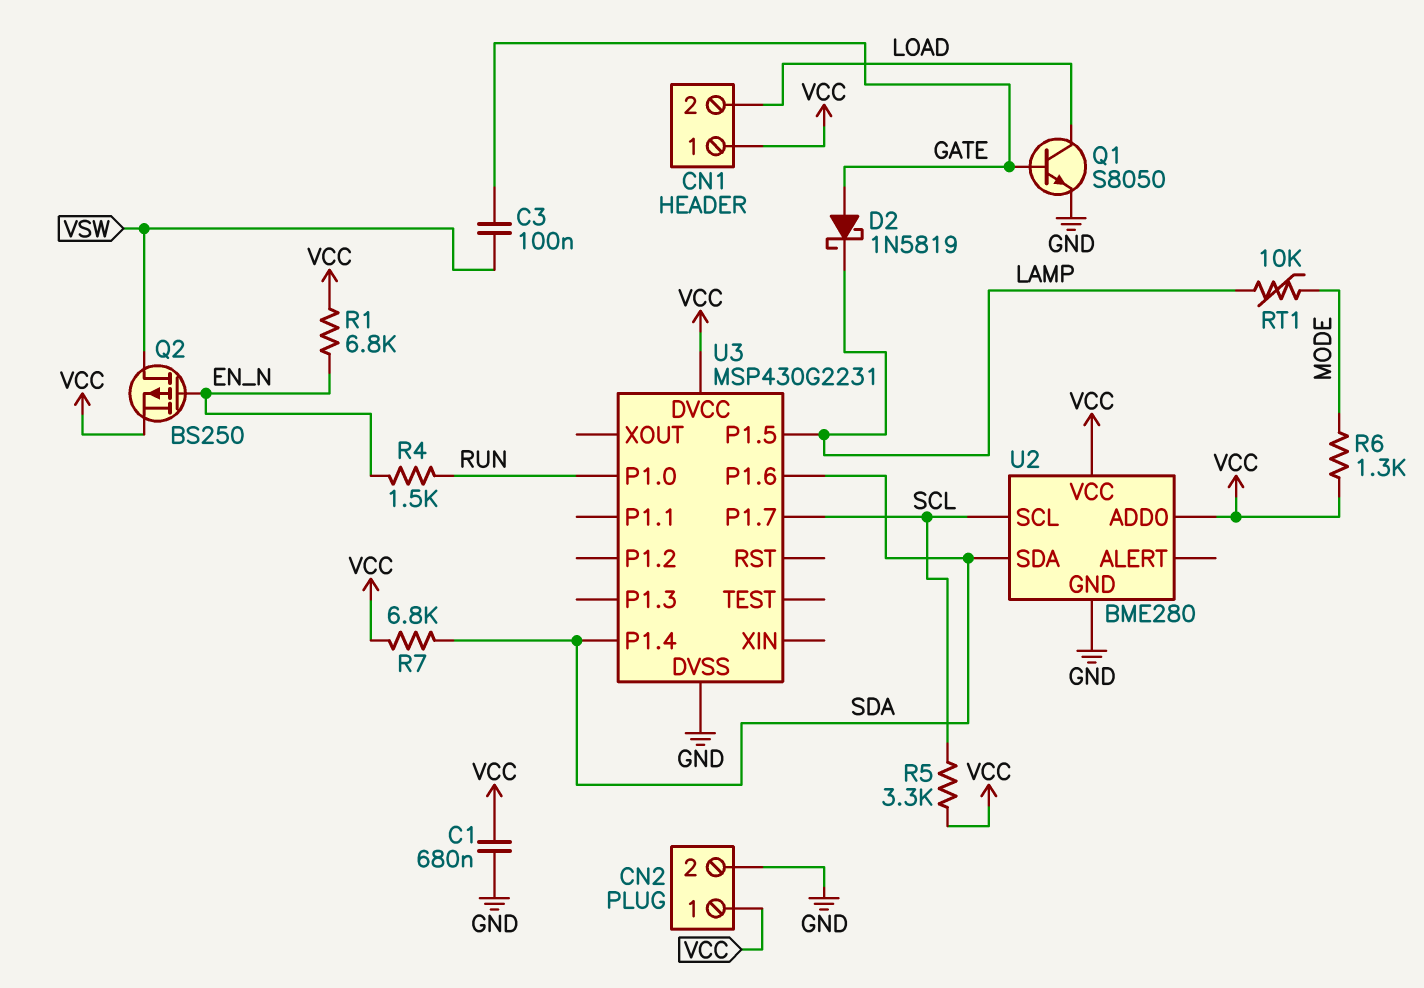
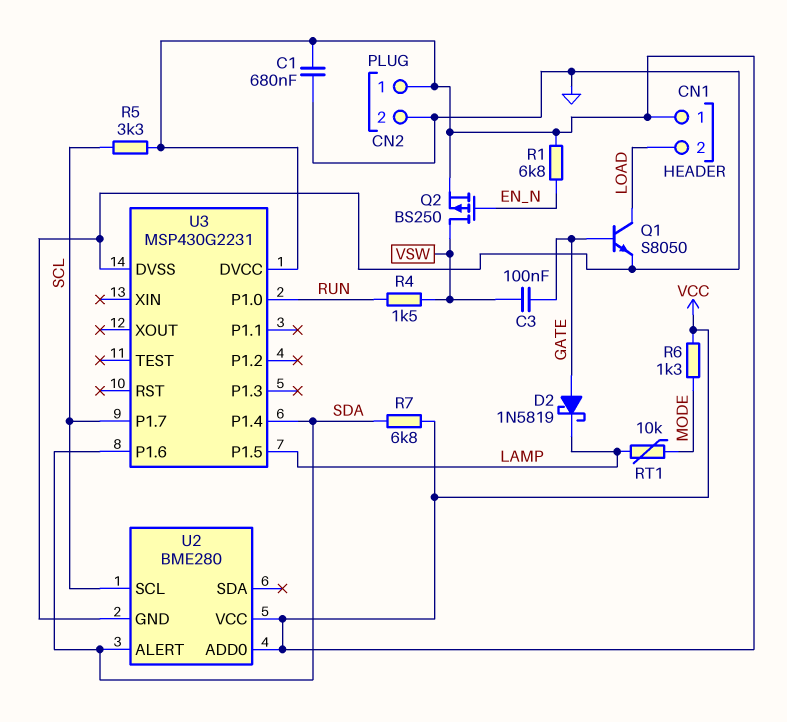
R4: 1.5k (EN_N, RUN) -> 1.5k (RUN, VSW)
U2 pin ALERT: none -> SDA
U2 pin SDA: SDA -> none

